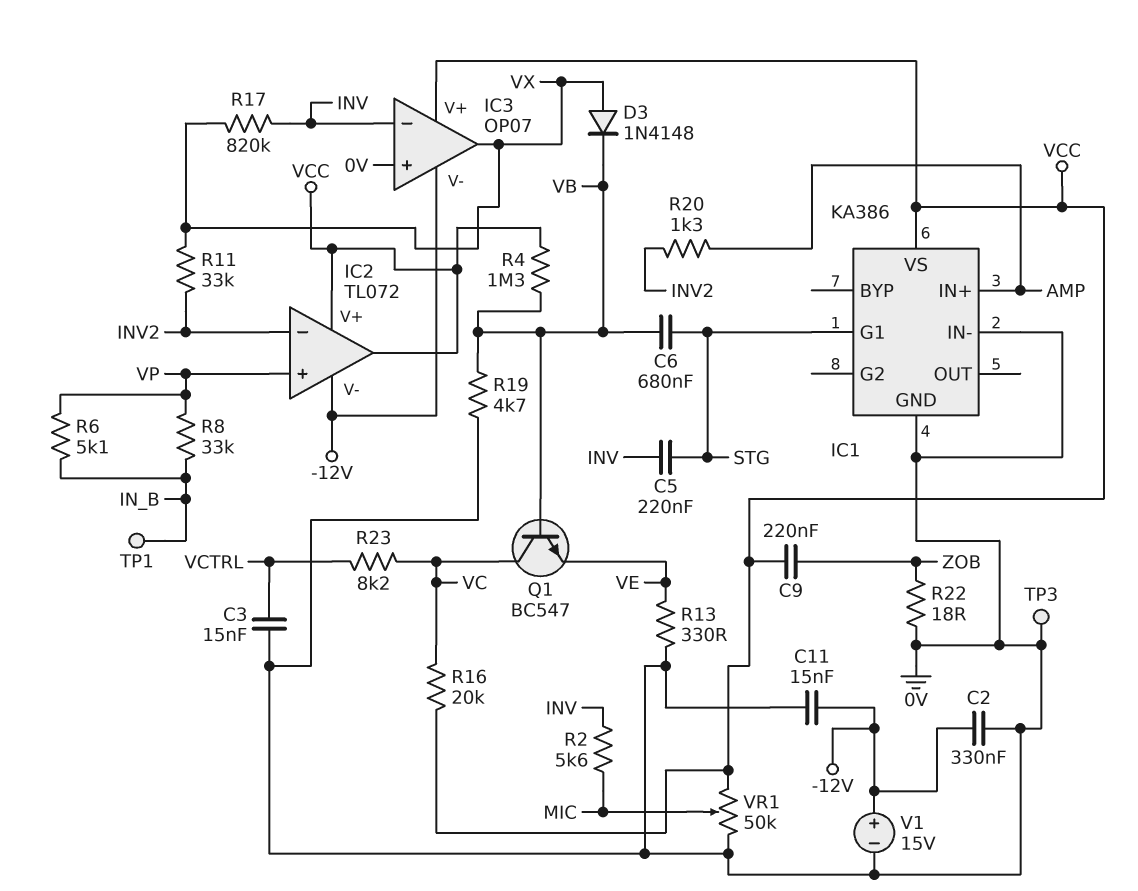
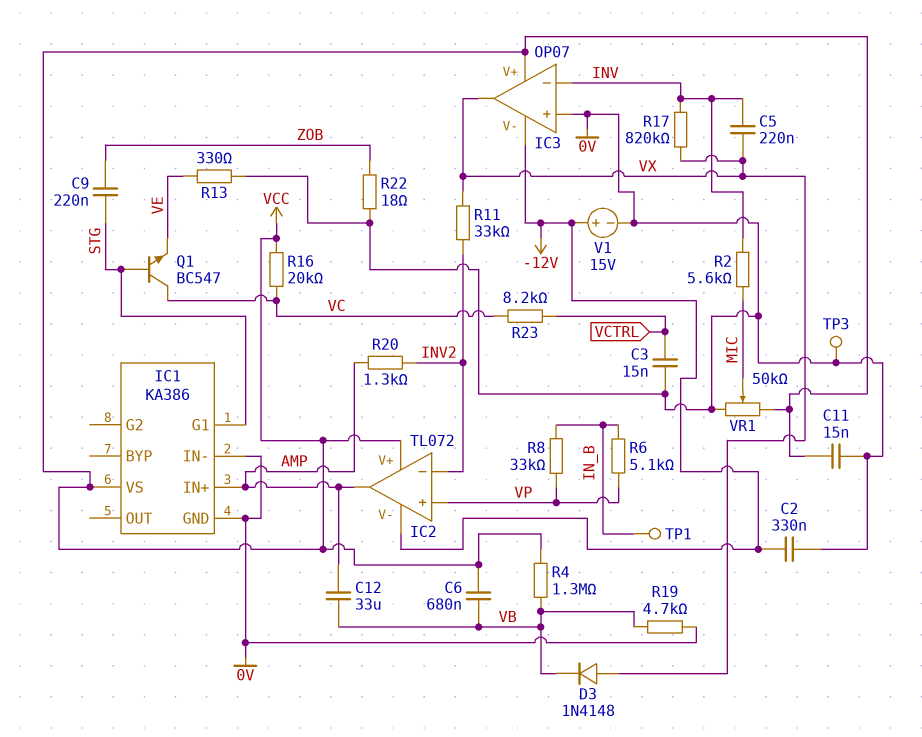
C5: 220nF (INV, STG) -> 220nF (INV, VX)
C6: 680nF (STG, VB) -> 680nF (VB, VCC)
C9: 220nF (VCC, ZOB) -> 220nF (STG, ZOB)
C11: 15nF (-12V, 0V) -> 15nF (0V, VCC)
C12: none -> 33uF (AMP, VB)
IC2 pin out: VCC -> AMP
Q1: NPN BC547 (B VB, C VC, E VE) -> NPN BC547 (B STG, C VC, E VE)

